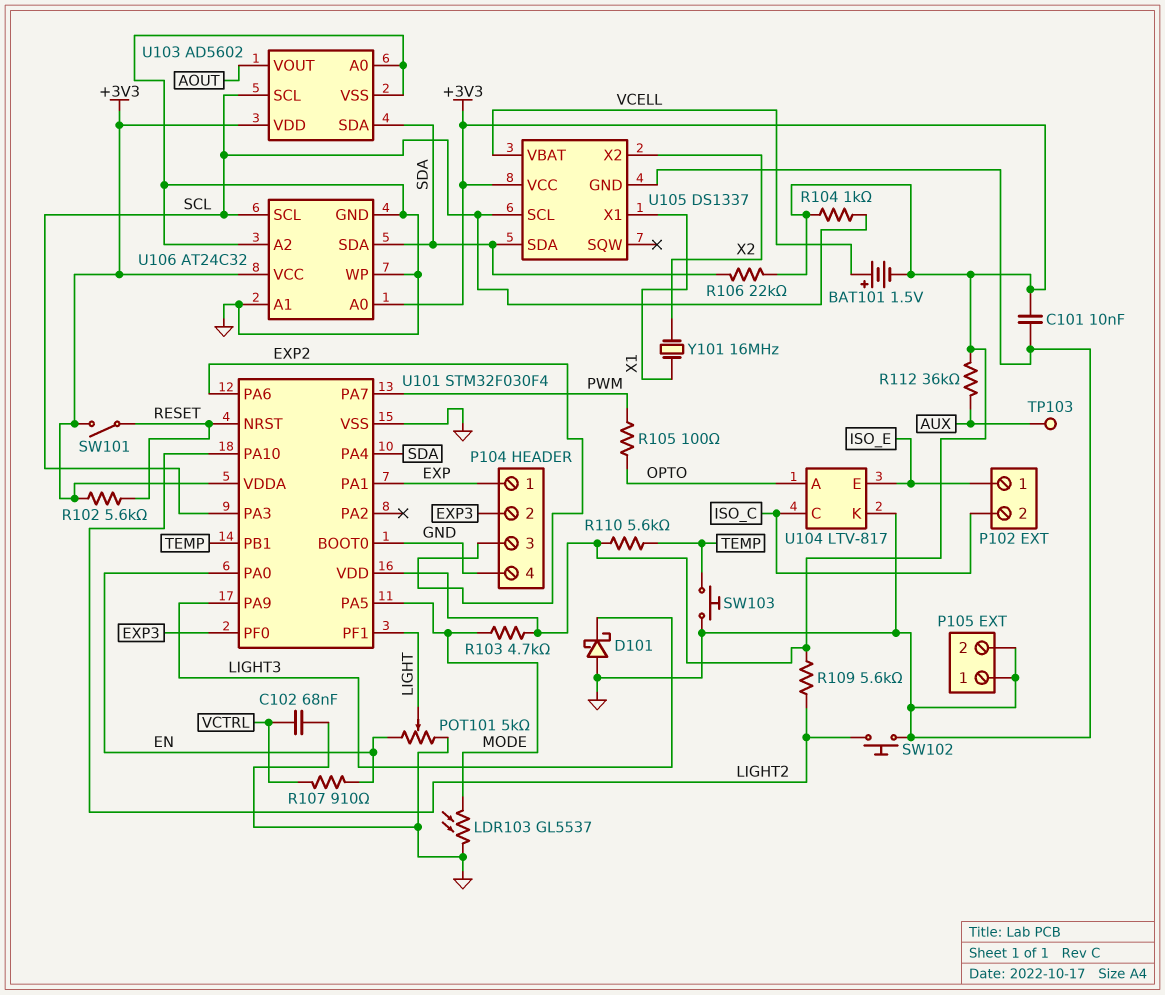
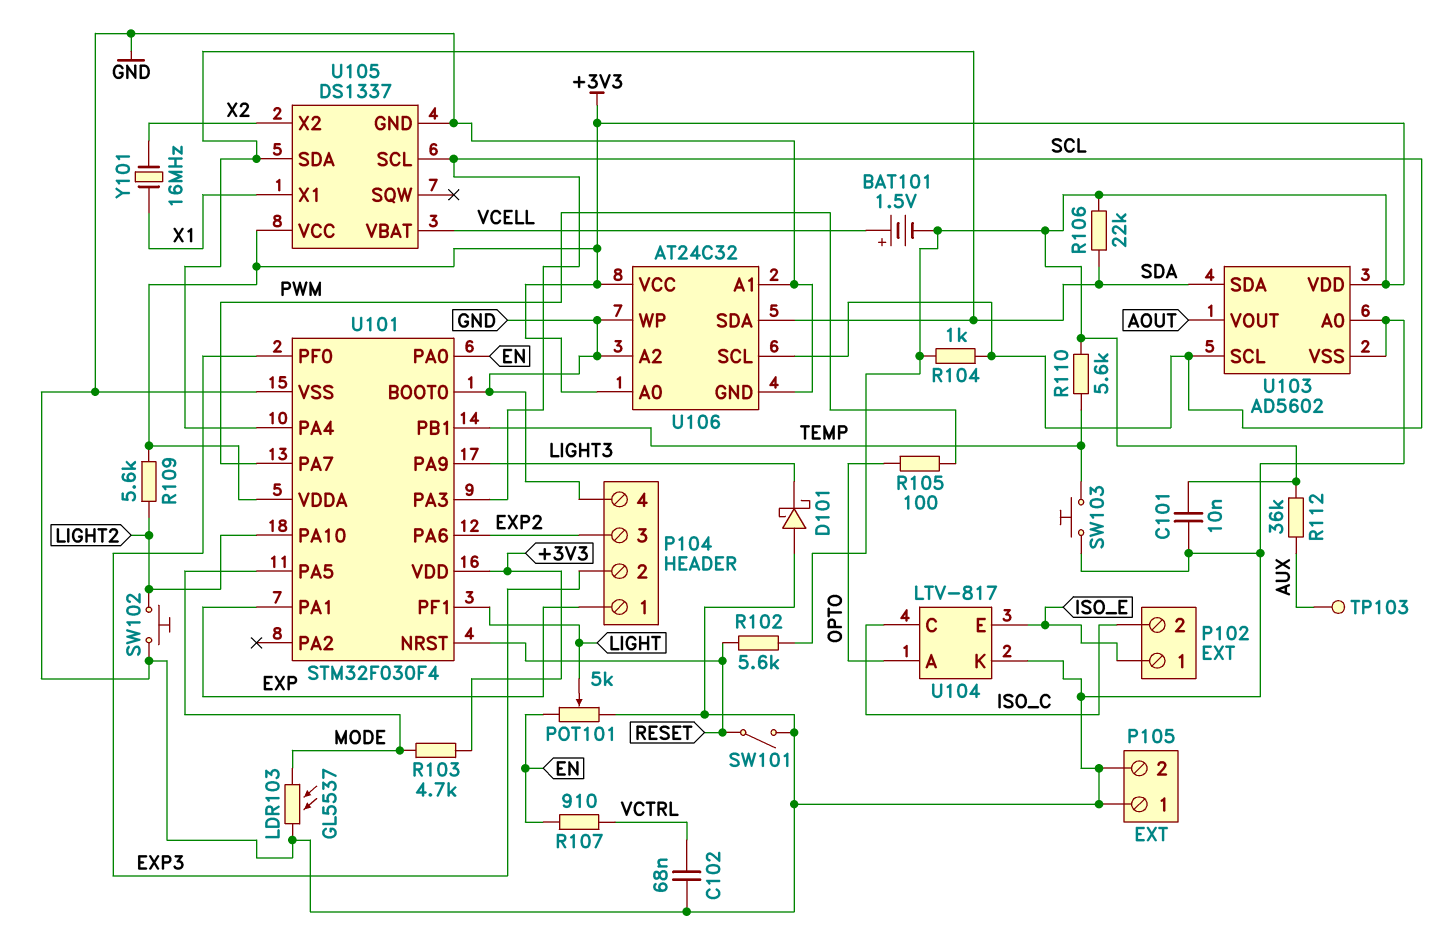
SW101: switch (+3V3, RESET) -> switch (GND, RESET)

